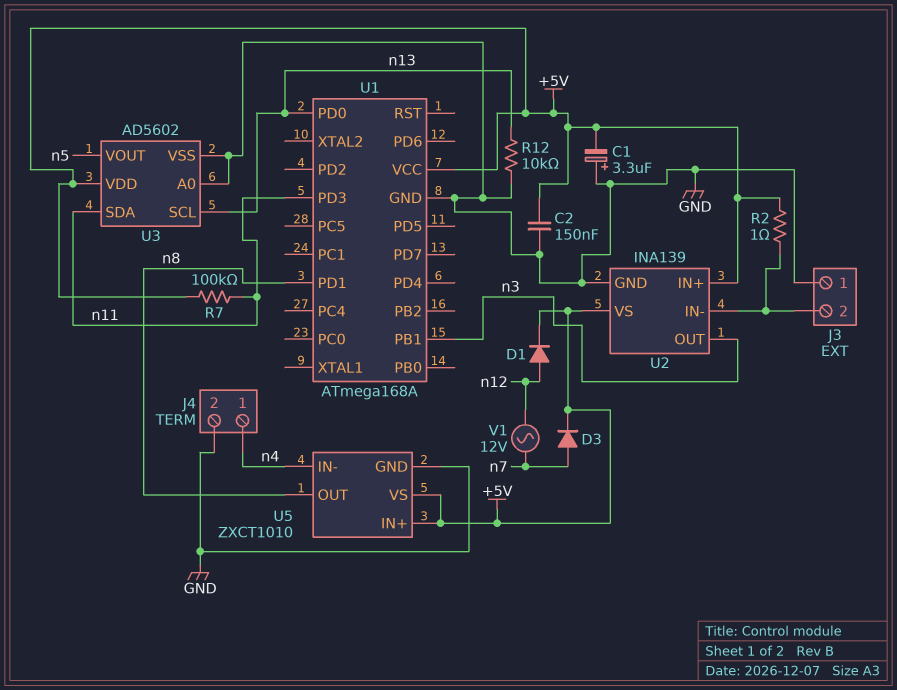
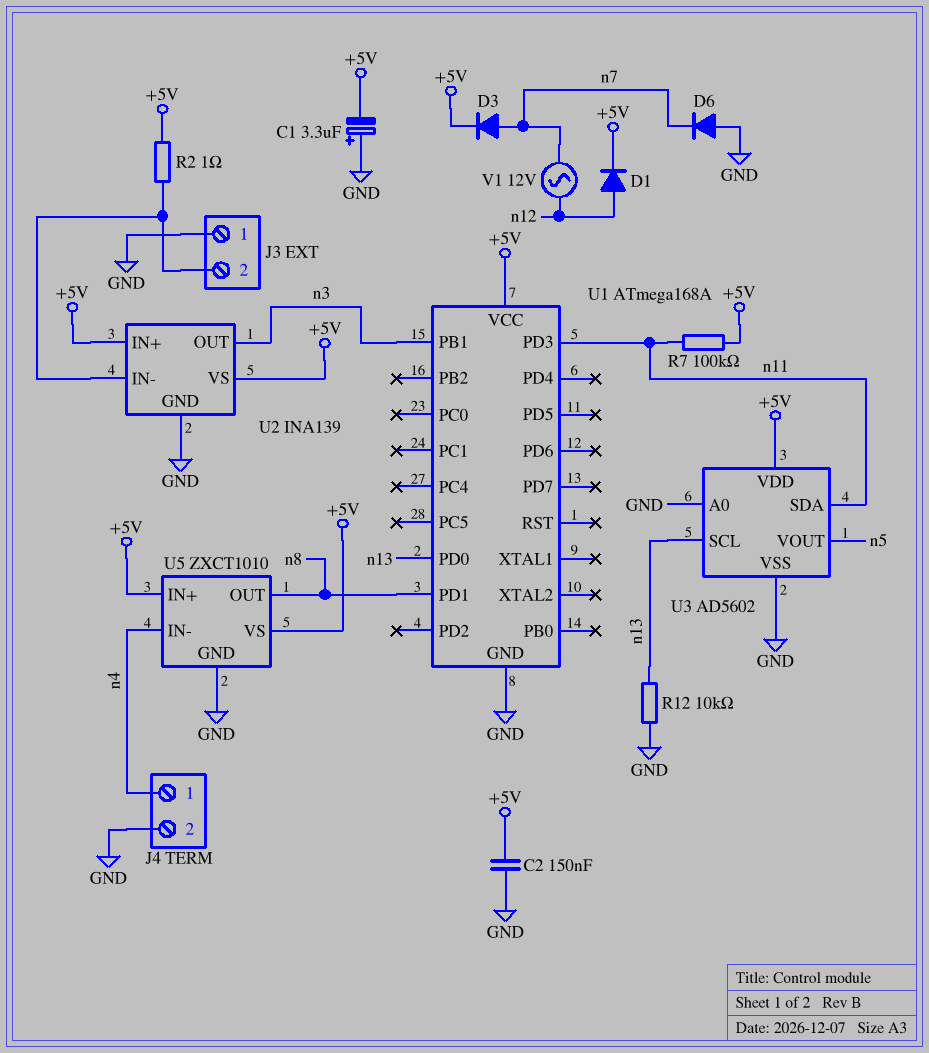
D6: none -> diode (A GND, K n7)

